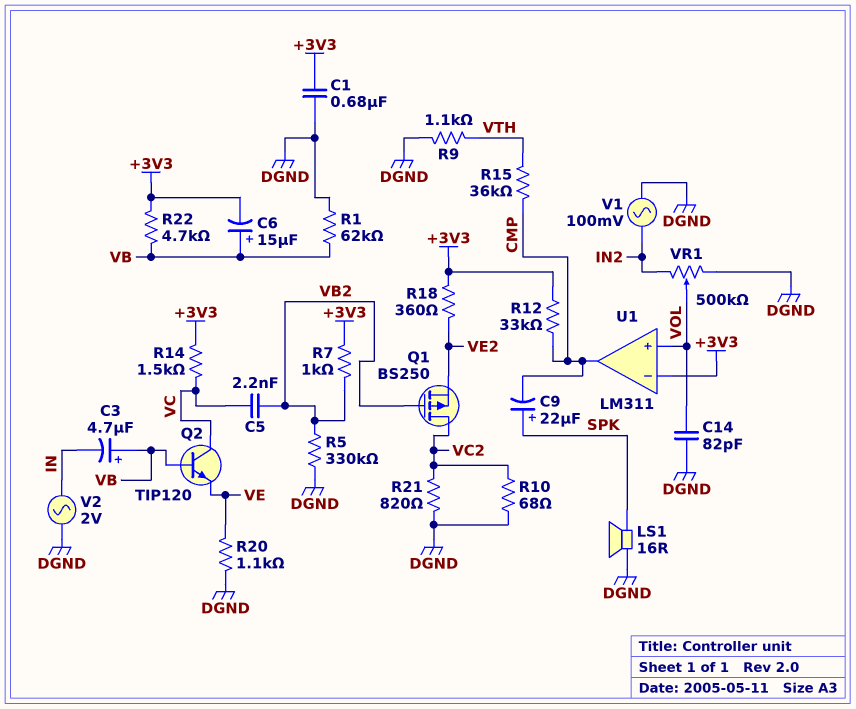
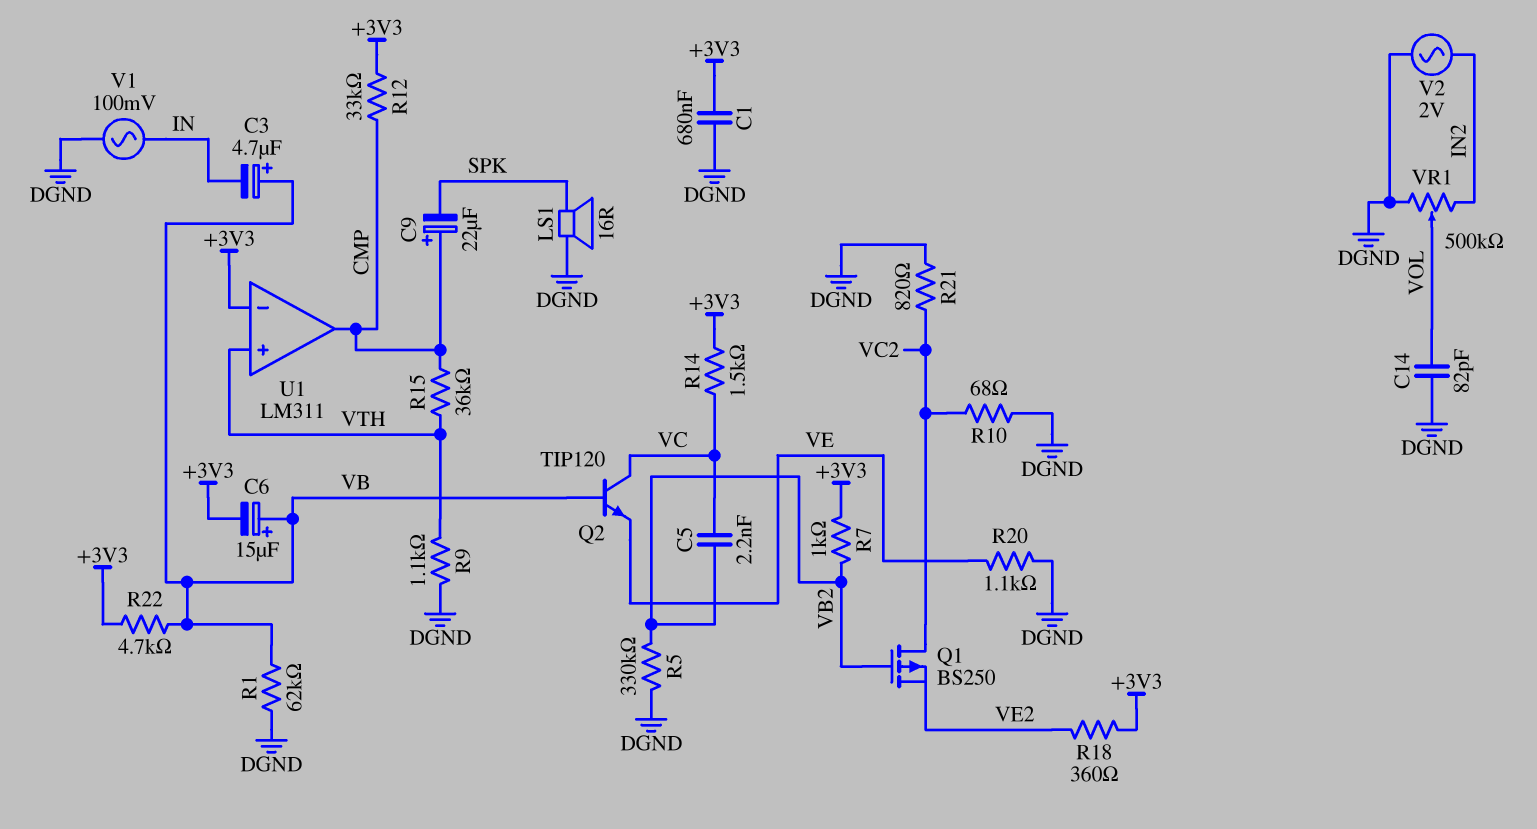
C9: 22uF (plus SPK, minus CMP) -> 22uF (plus CMP, minus SPK)
U1 pin in+: VOL -> VTH
V1: AC 100mV (DGND, IN2) -> AC 100mV (DGND, IN)
V2: AC 2V (DGND, IN) -> AC 2V (DGND, IN2)

